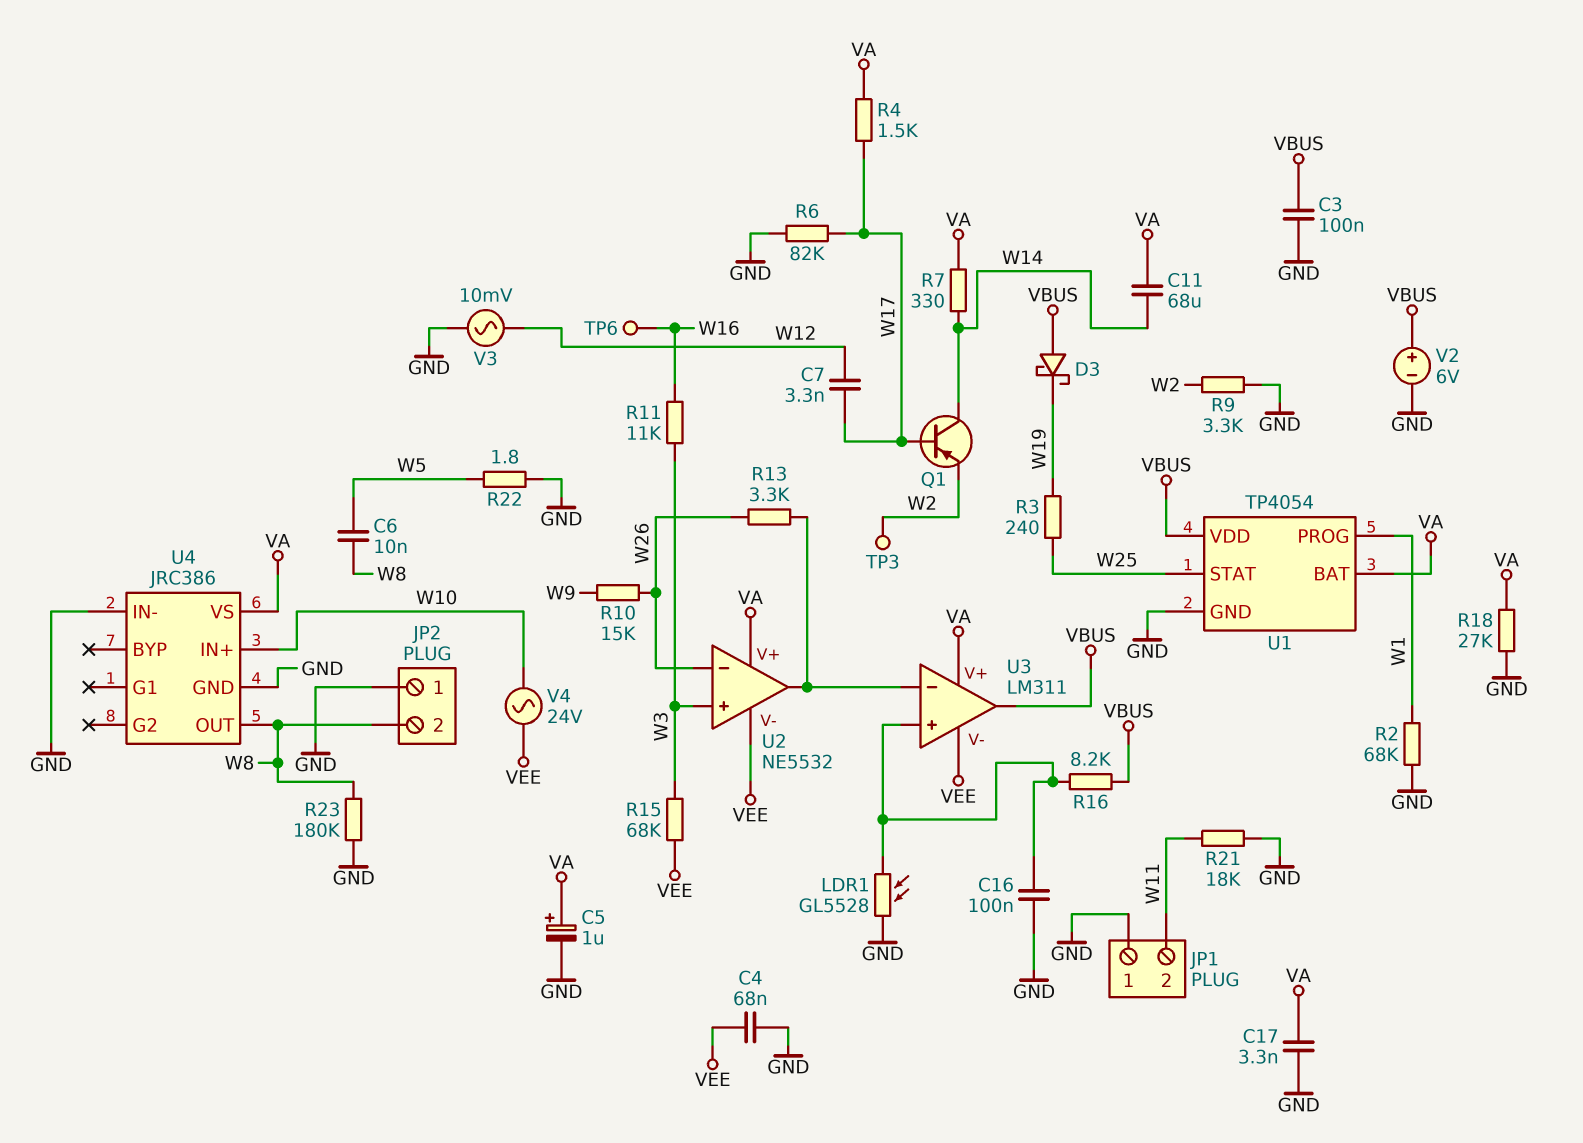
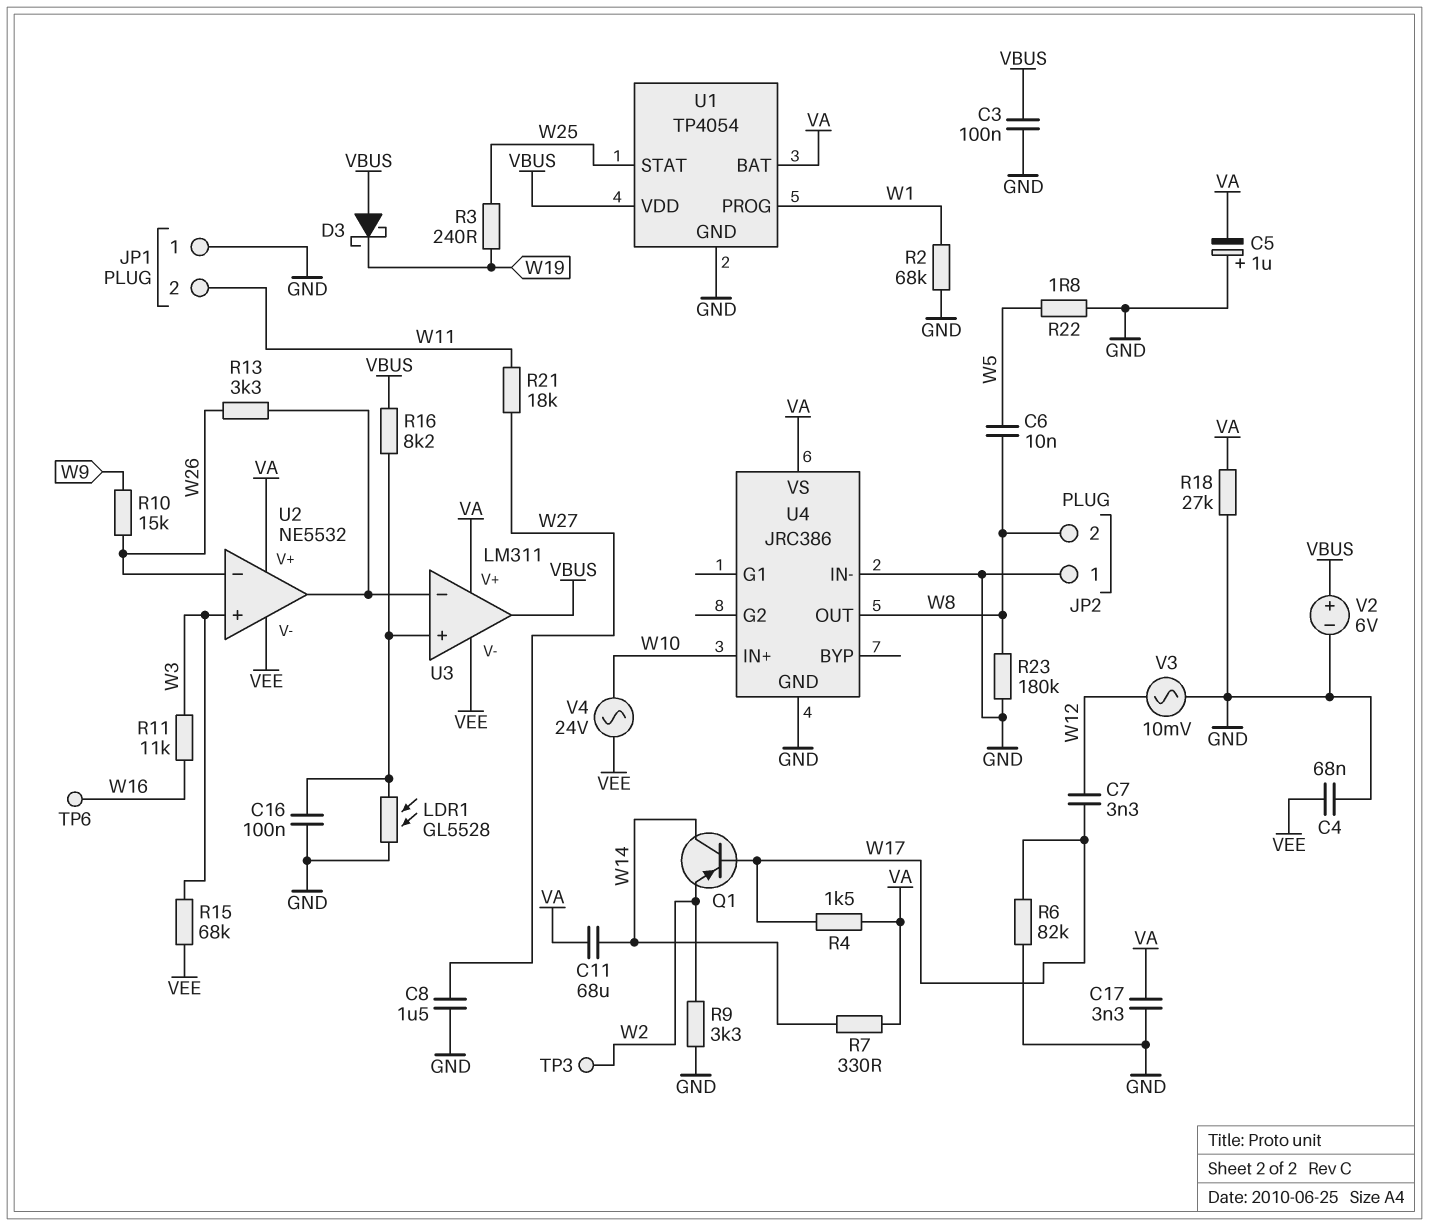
C5: 1uF (plus VA, minus GND) -> 1uF (plus GND, minus VA)
C8: none -> 1.5uF (GND, W27)
R21: 18k (GND, W11) -> 18k (W11, W27)

